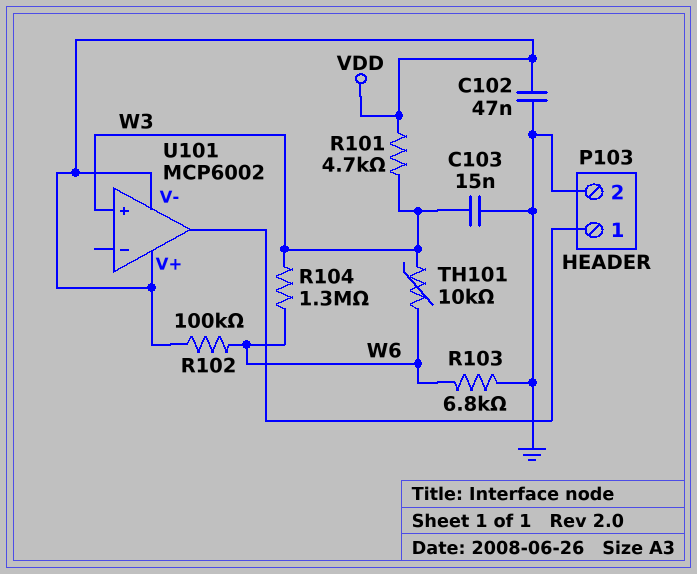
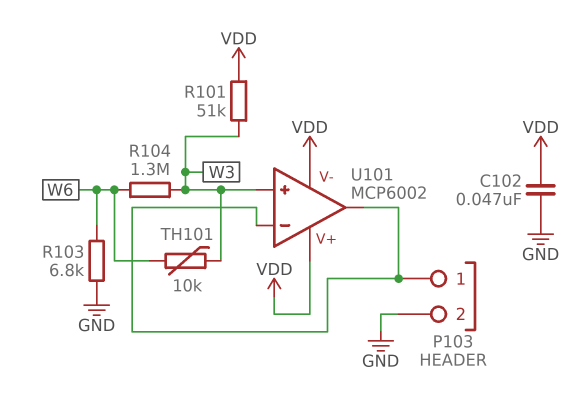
C103: 15nF (GND, W3) -> none
R101: 4.7k (VDD, W3) -> 51k (VDD, W3)
R102: 100k (VDD, W6) -> none
U101 pin in-: none -> P103/1

